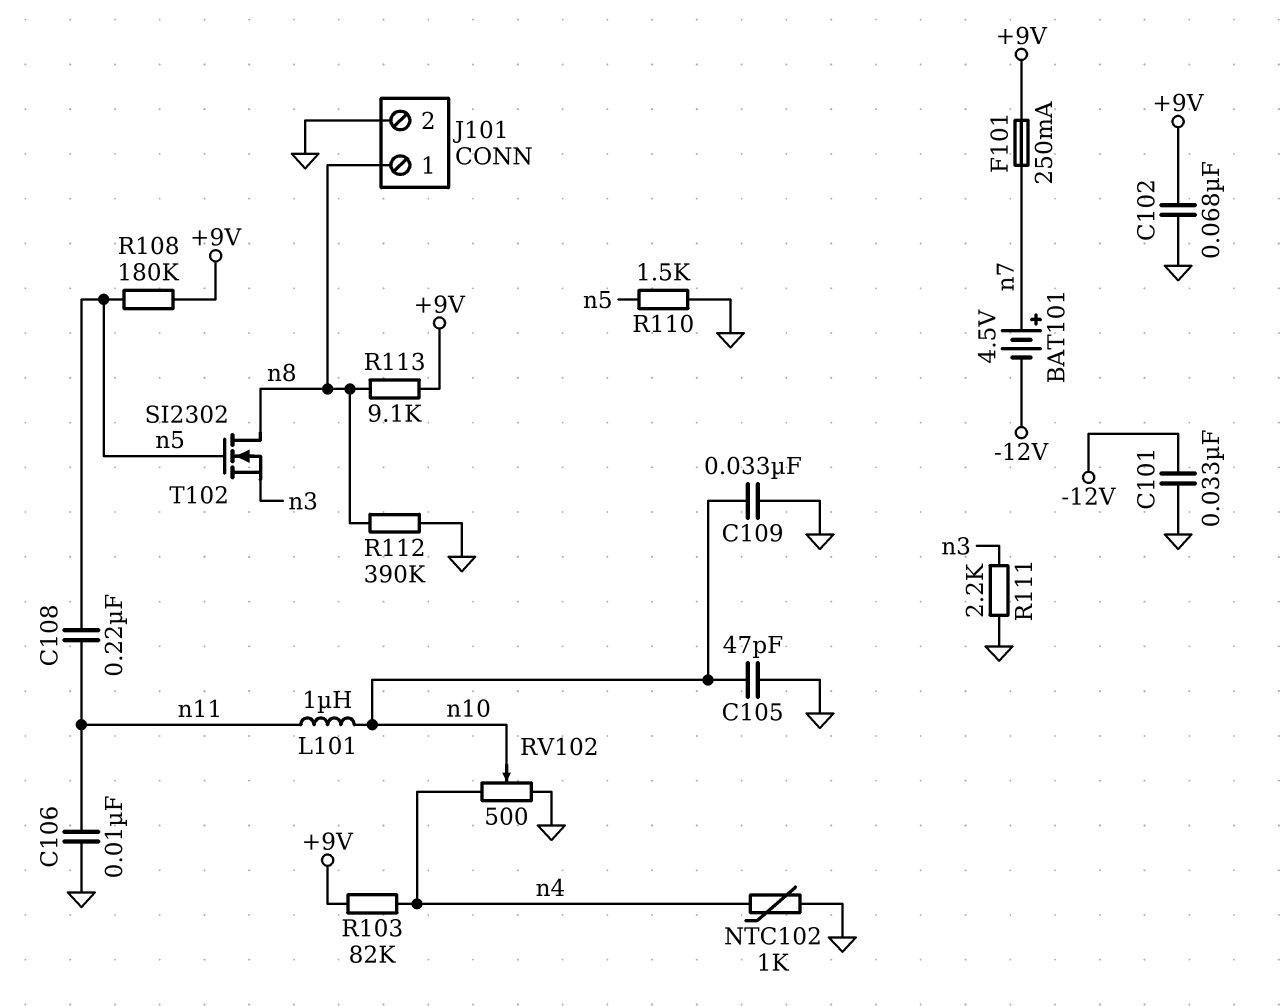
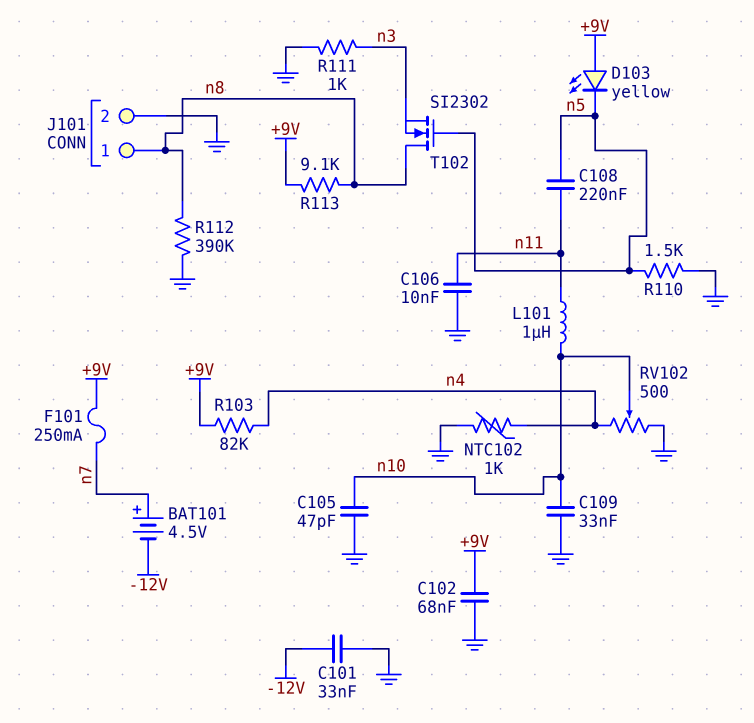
D103: none -> LED yellow (A +9V, K n5)
R108: 180k (+9V, n5) -> none
R111: 2.2k (GND, n3) -> 1k (GND, n3)

